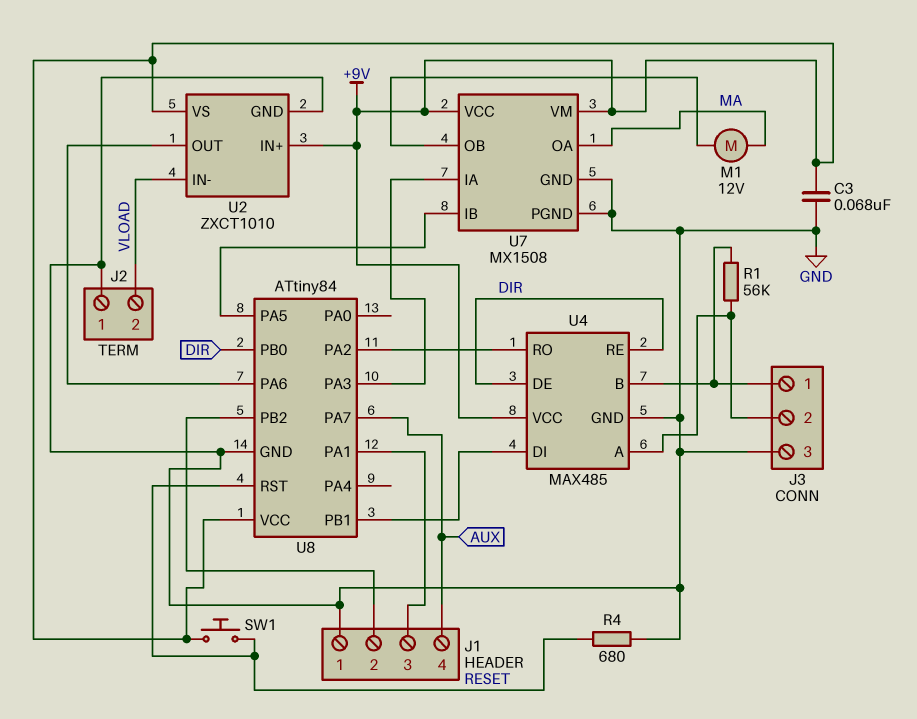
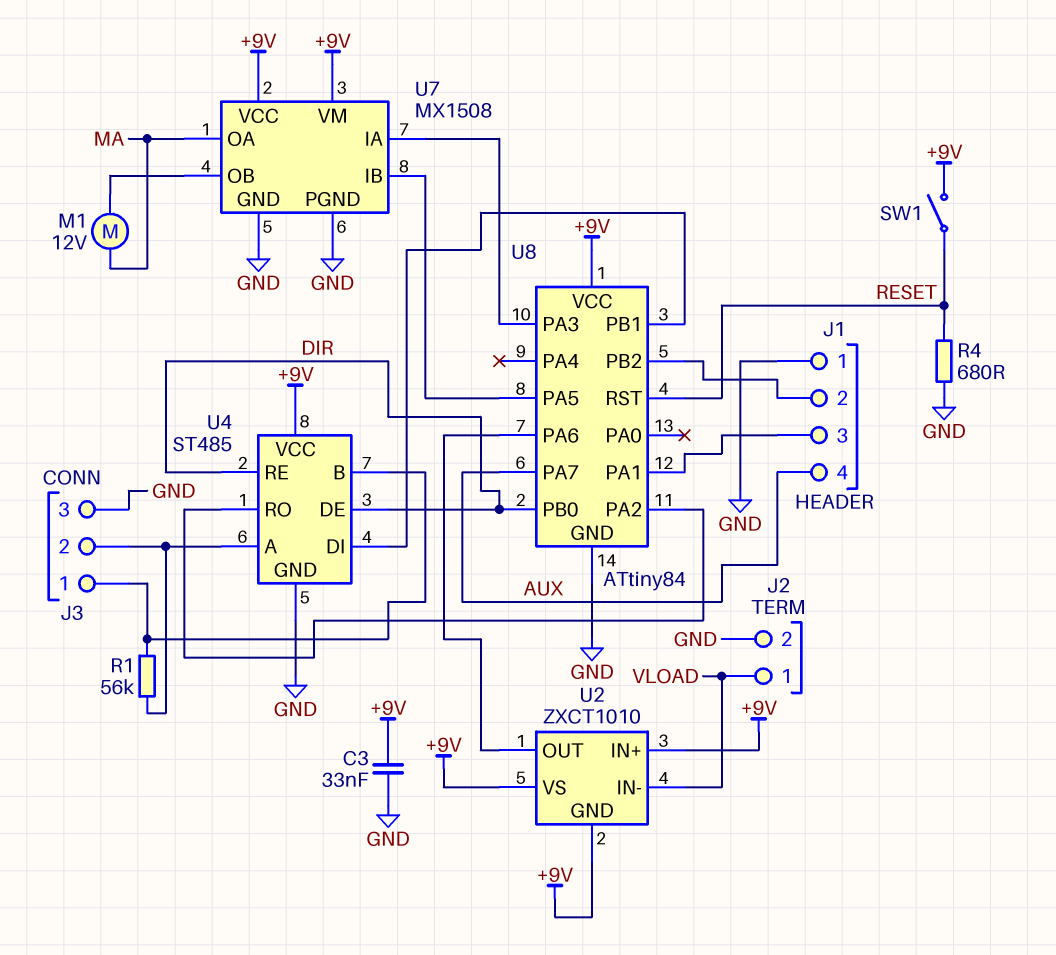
C3: 68nF (+9V, GND) -> 33nF (+9V, GND)
J2 pin 1: GND -> VLOAD
J2 pin 2: VLOAD -> GND
SW1: button (+9V, RESET) -> switch (+9V, RESET)
U2 pin GND: GND -> +9V
U4: MAX485 -> ST485

